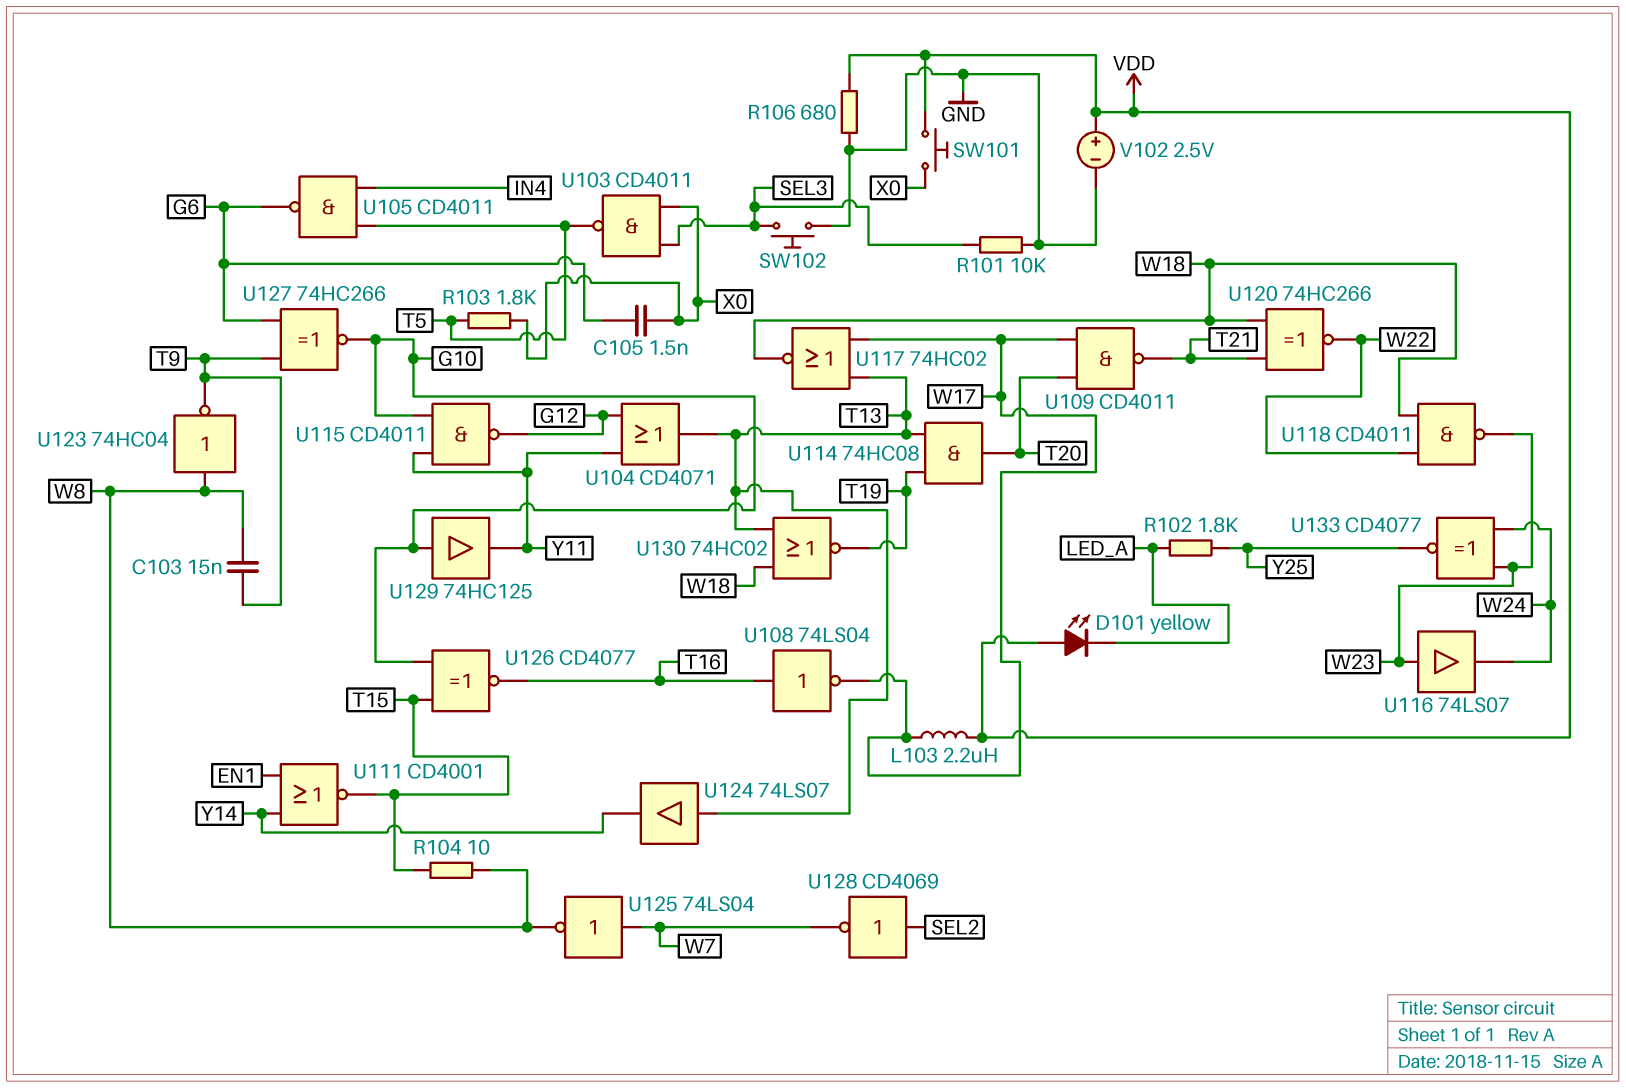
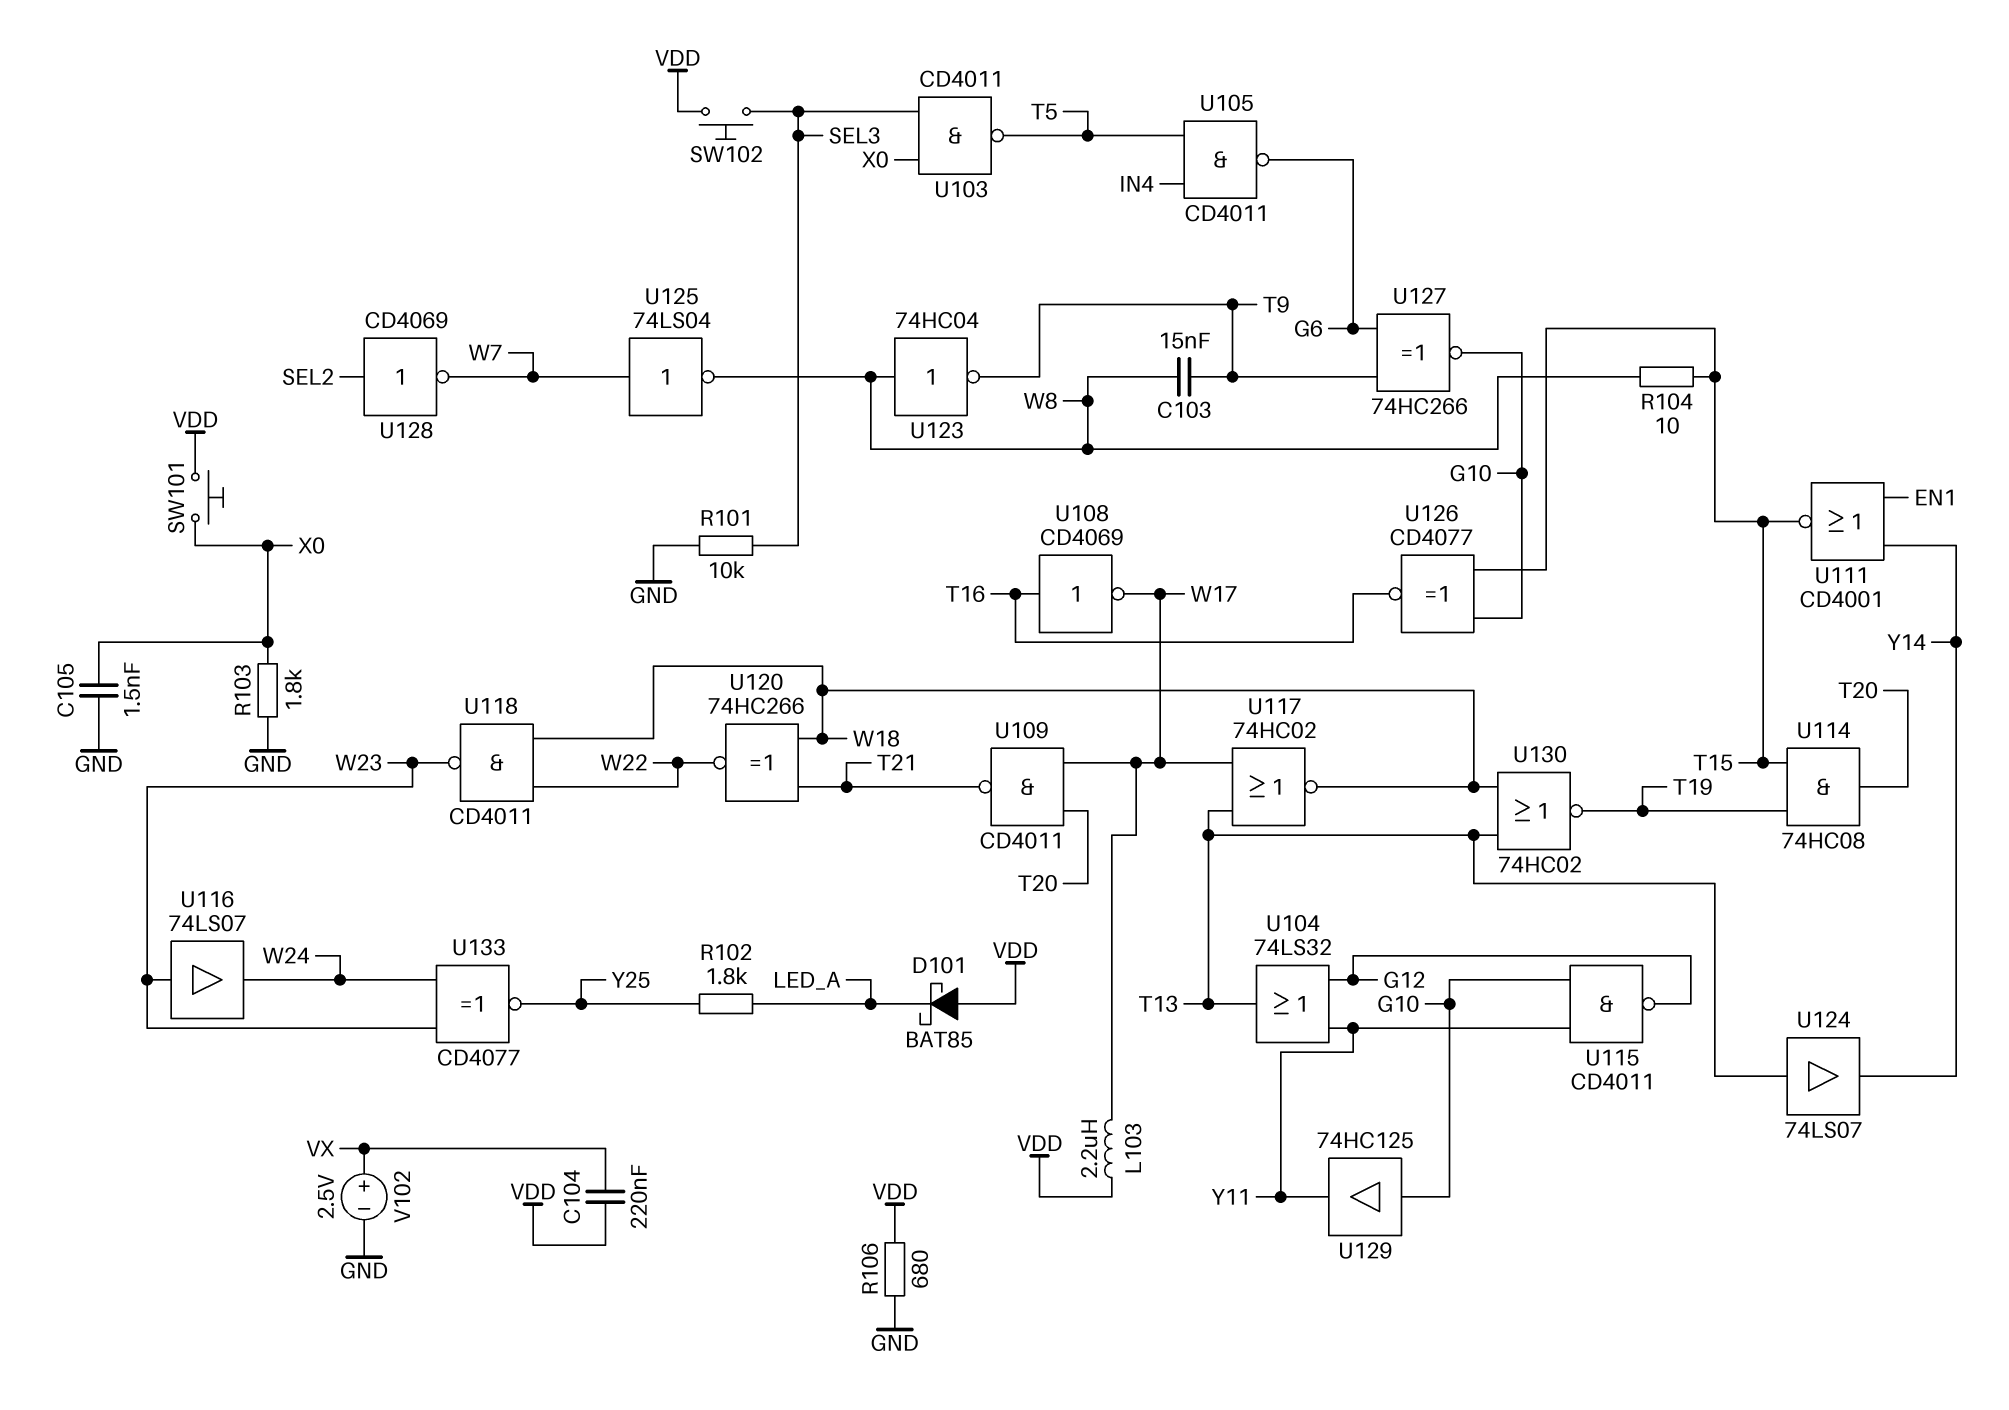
C104: none -> 220nF (VDD, VX)
C105: 1.5nF (G6, X0) -> 1.5nF (GND, X0)
D101: LED yellow (A VDD, K LED_A) -> schottky BAT85 (A VDD, K LED_A)
R103: 1.8k (T5, X0) -> 1.8k (GND, X0)
SW102: button (GND, SEL3) -> button (SEL3, VDD)
U104: OR CD4071 (in G12, in Y11, out T13) -> OR 74LS32 (in G12, in Y11, out T13)
U108: NOT 74LS04 (in T16, out W17) -> NOT CD4069 (in T16, out W17)
U114: AND 74HC08 (in T13, in T19, out T20) -> AND 74HC08 (in T15, in T19, out T20)
V102: 2.5V (plus VDD, minus GND) -> 2.5V (plus VX, minus GND)

